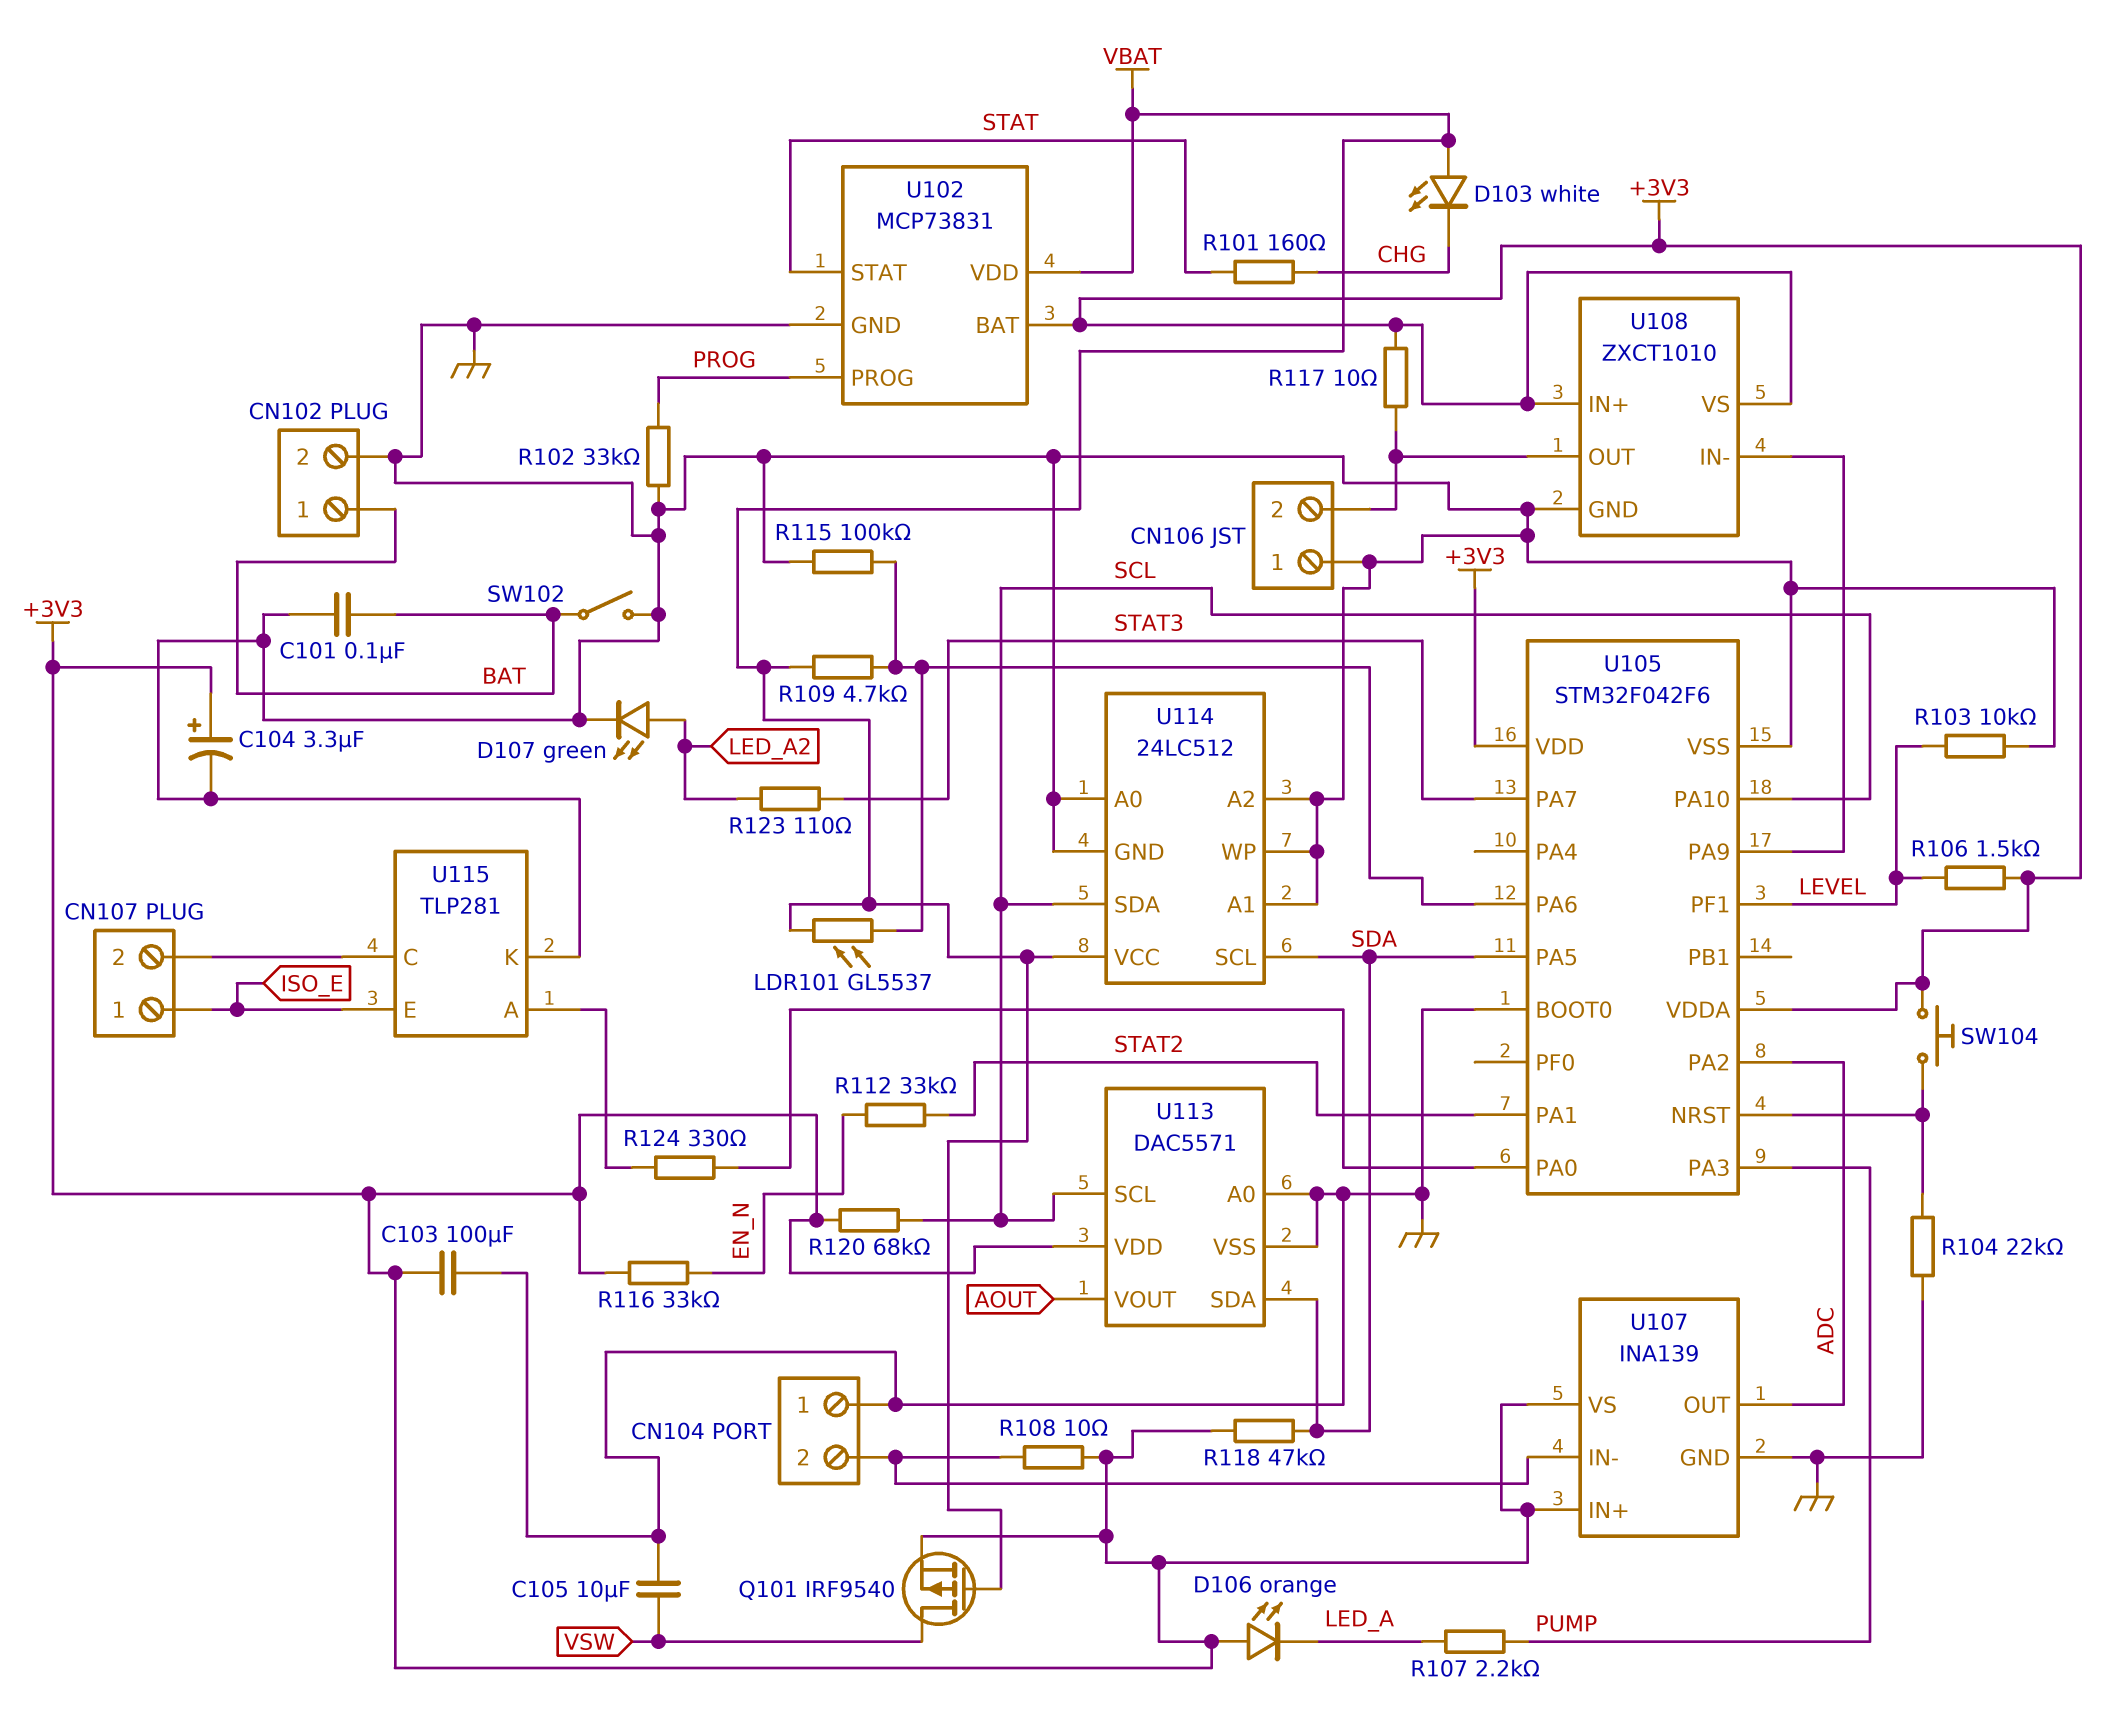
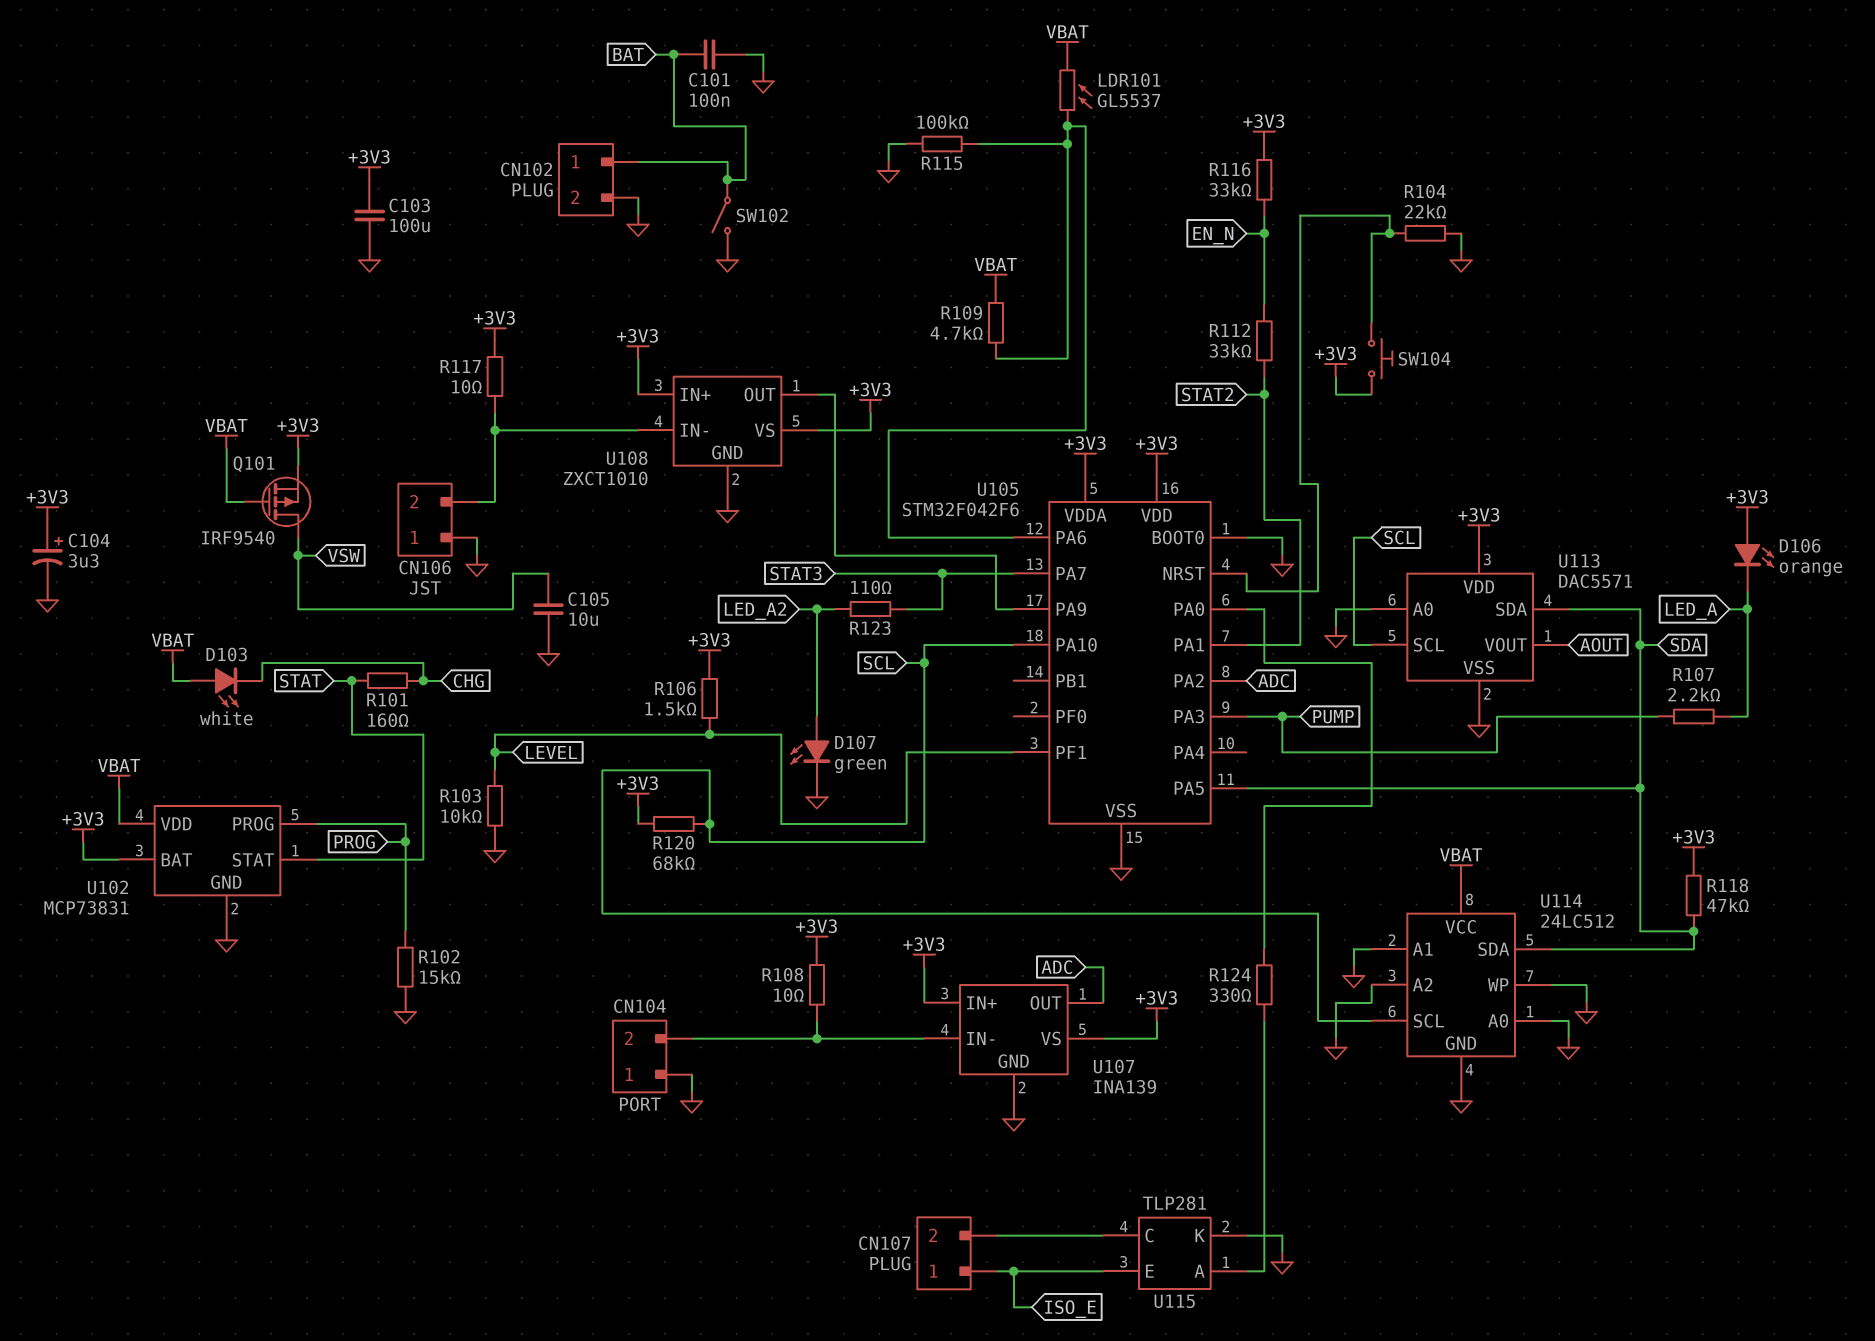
R102: 33k (GND, PROG) -> 15k (GND, PROG)
U108 pin IN-: U105/PA9 -> CN106/2
U108 pin OUT: CN106/2 -> U105/PA9
U114 pin SCL: SDA -> SCL
U114 pin SDA: SCL -> SDA

